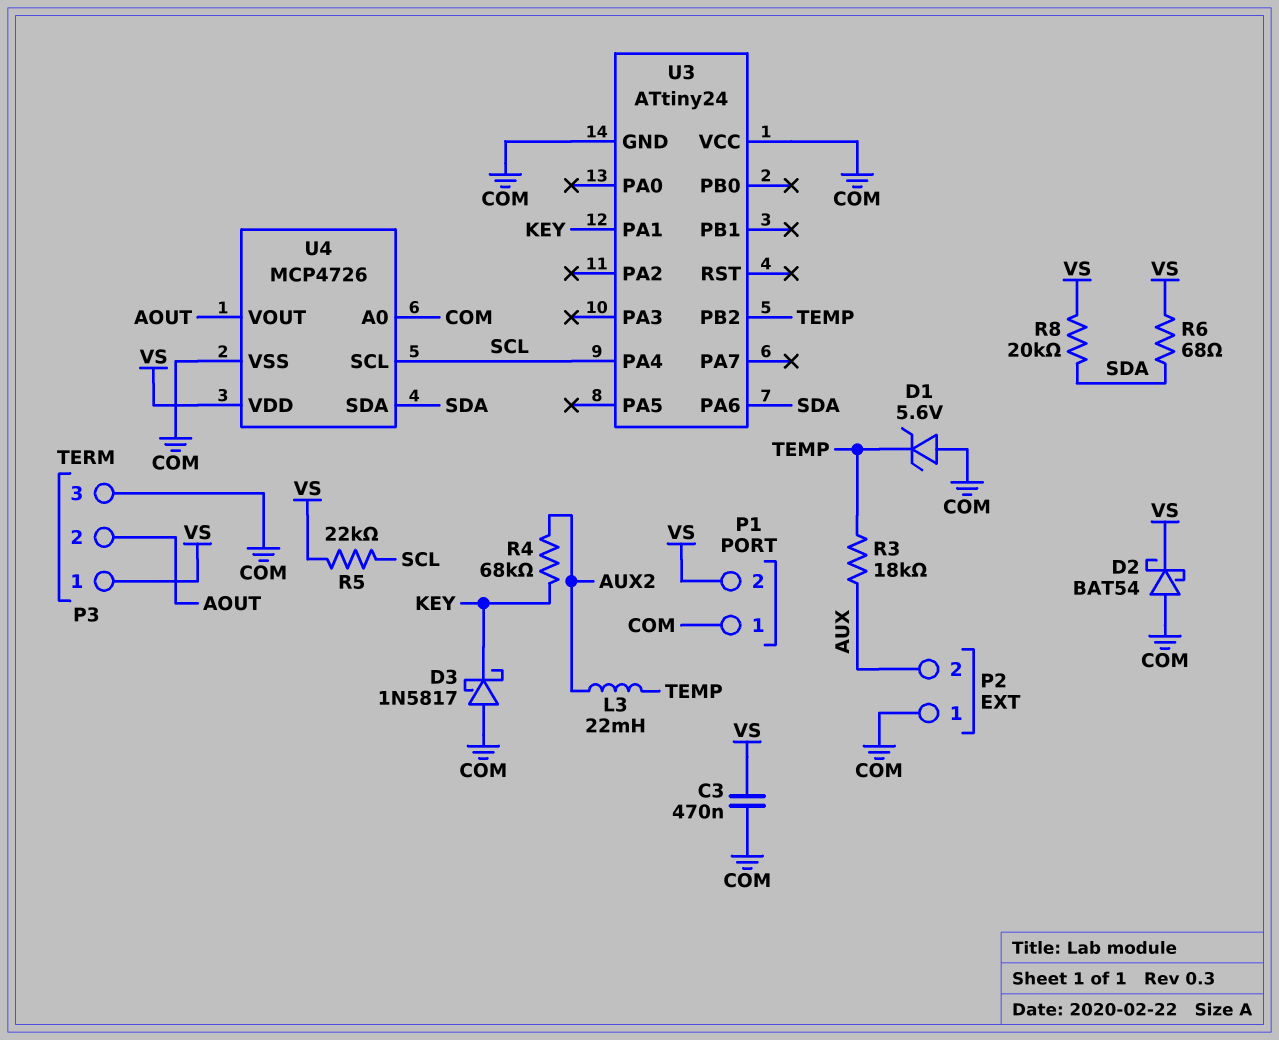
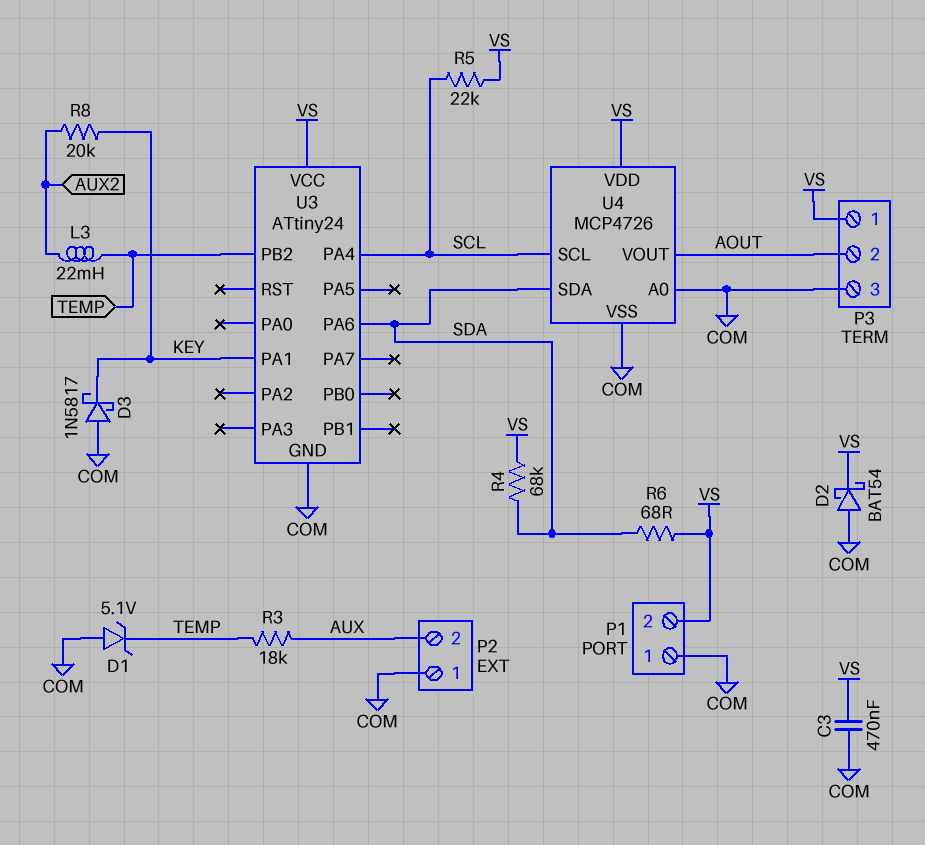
D1: zener 5.6V (A COM, K TEMP) -> zener 5.1V (A COM, K TEMP)
R4: 68k (AUX2, KEY) -> 68k (SDA, VS)
R8: 20k (SDA, VS) -> 20k (AUX2, KEY)
U3 pin VCC: COM -> VS

